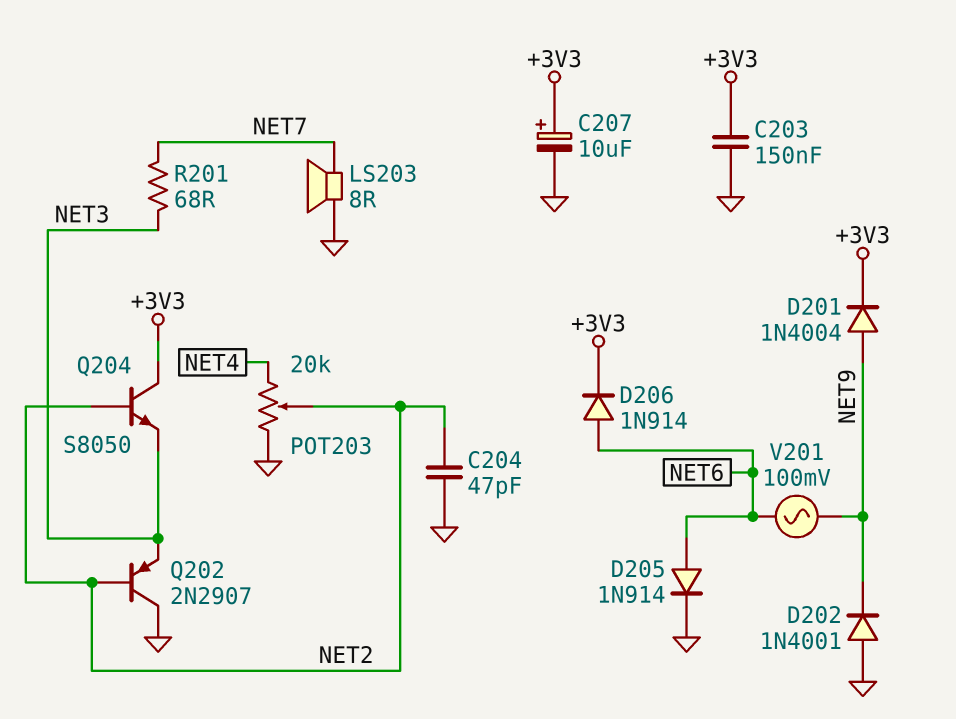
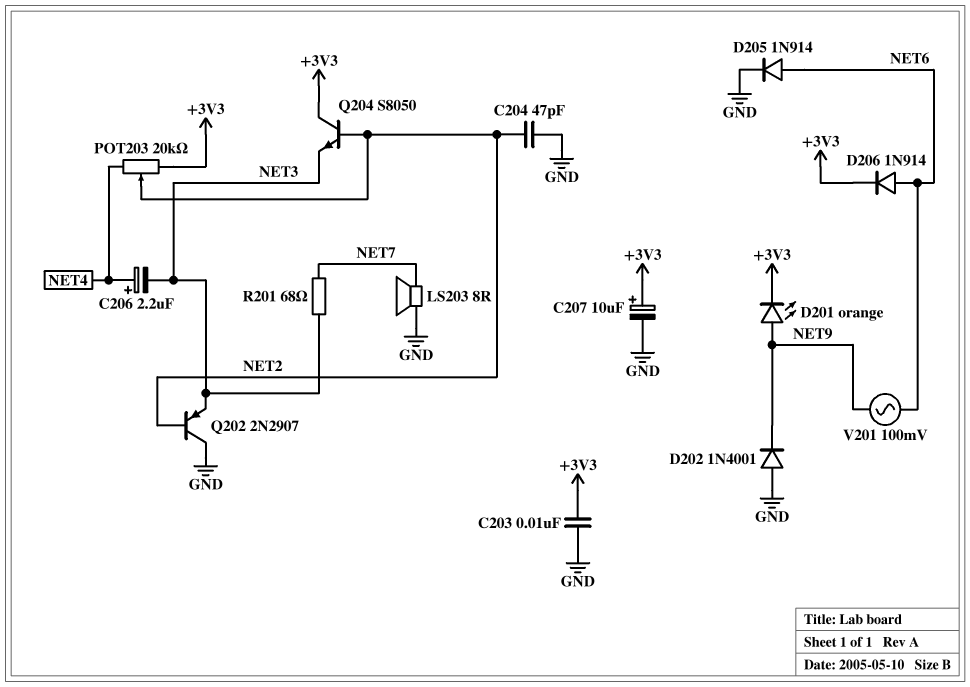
C203: 150nF (+3V3, GND) -> 10nF (+3V3, GND)
C206: none -> 2.2uF (plus NET4, minus NET3)
D201: diode 1N4004 (A NET9, K +3V3) -> LED orange (A NET9, K +3V3)
POT203: 20k (GND, NET4, wiper NET2) -> 20k (+3V3, NET4, wiper NET2)

